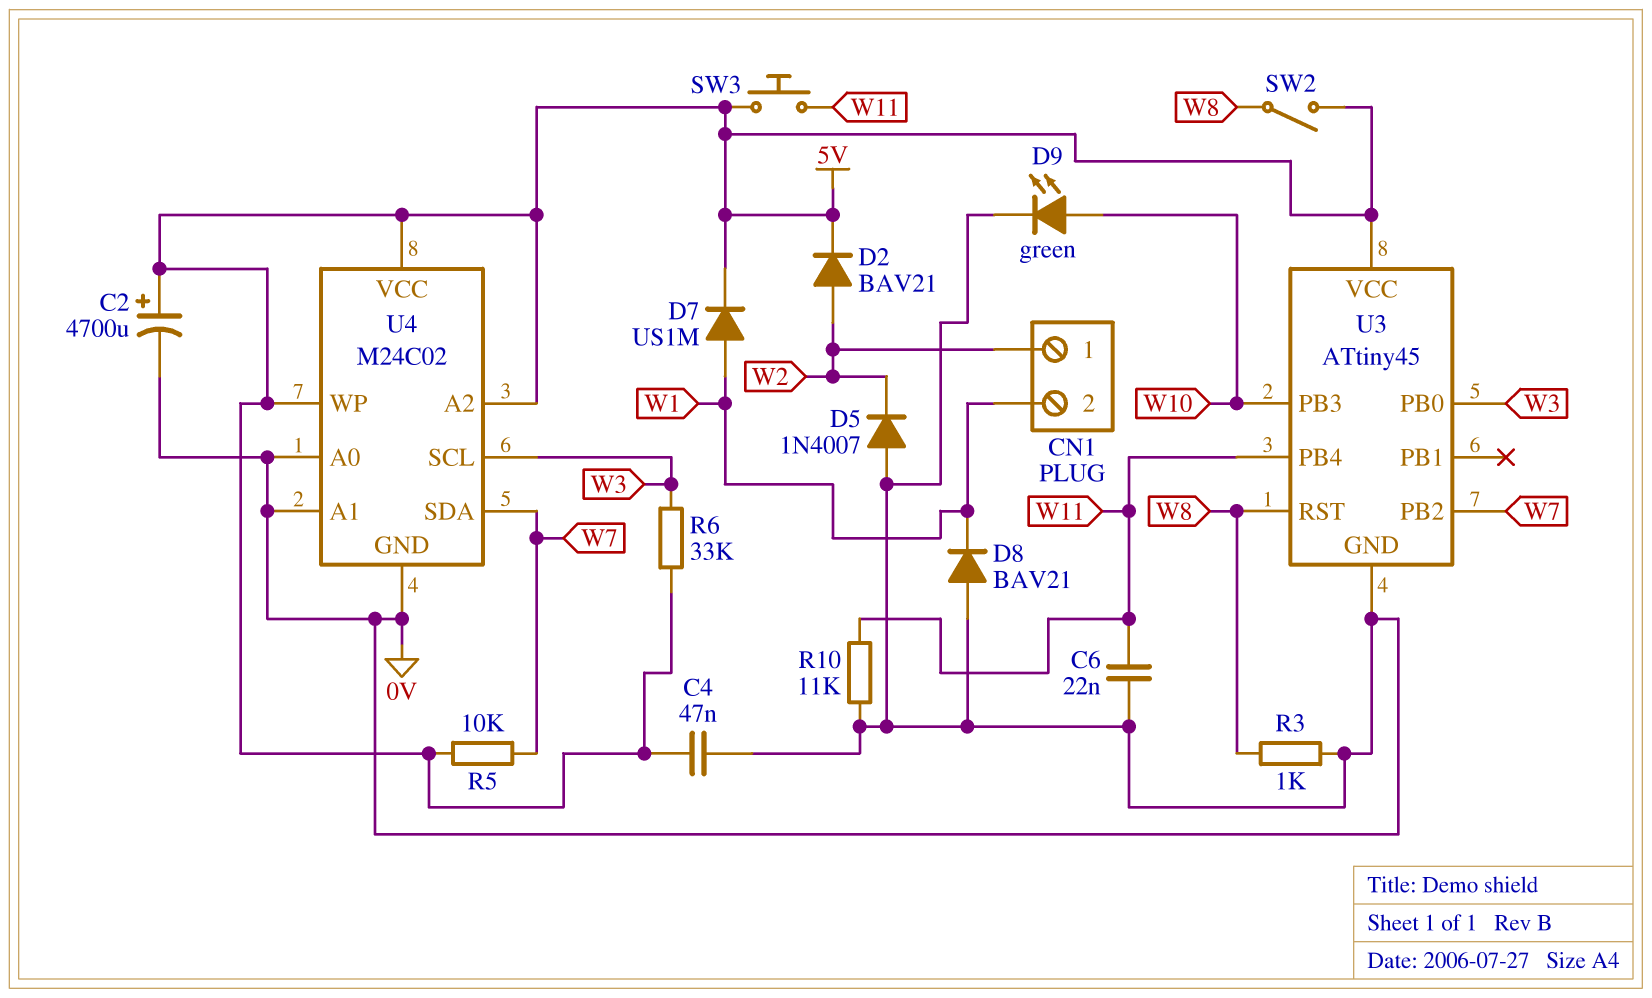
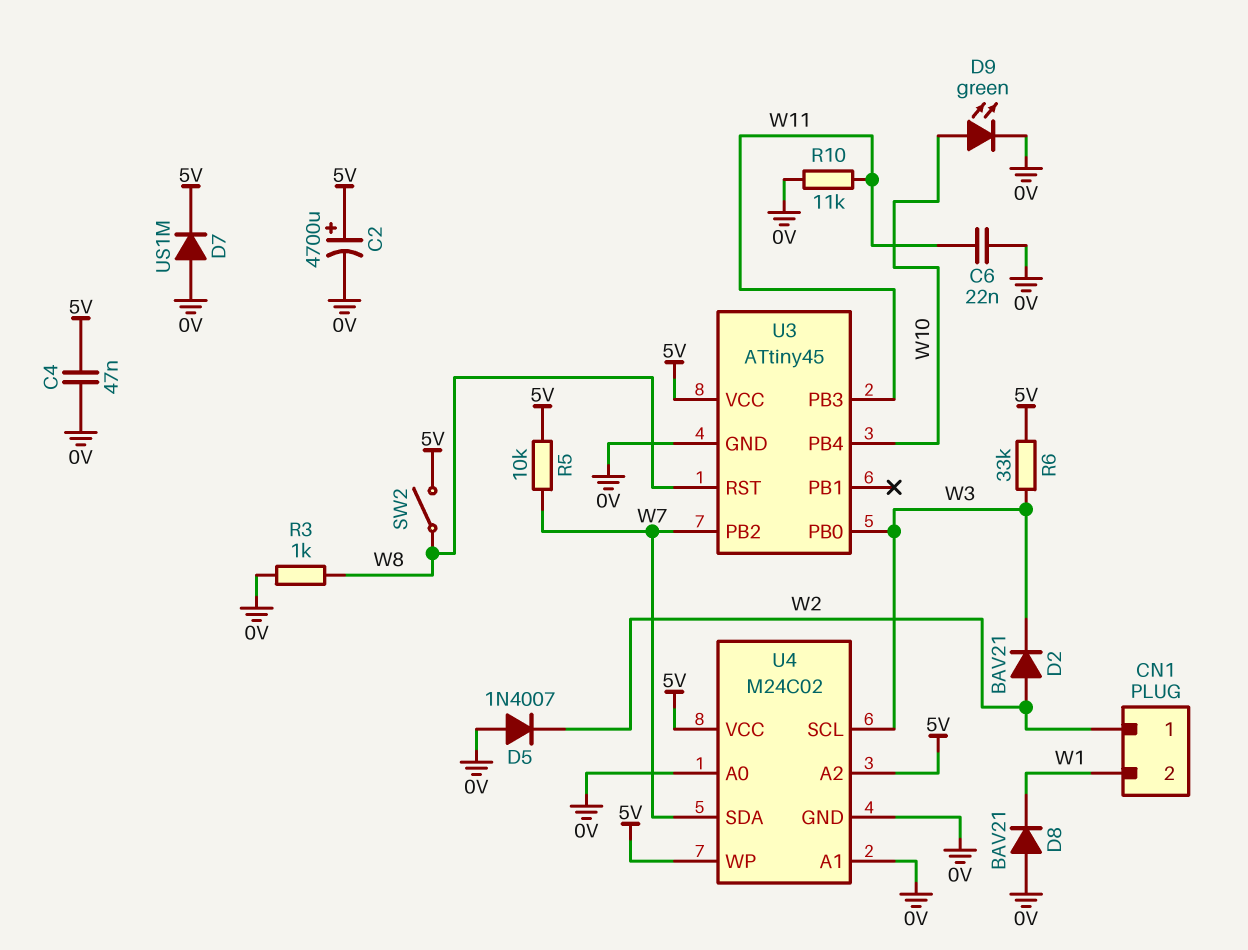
D2: diode BAV21 (A W2, K 5V) -> diode BAV21 (A W2, K W3)
D7: diode US1M (A W1, K 5V) -> diode US1M (A 0V, K 5V)
SW3: button (5V, W11) -> none
U3 pin PB3: W10 -> W11
U3 pin PB4: W11 -> W10

